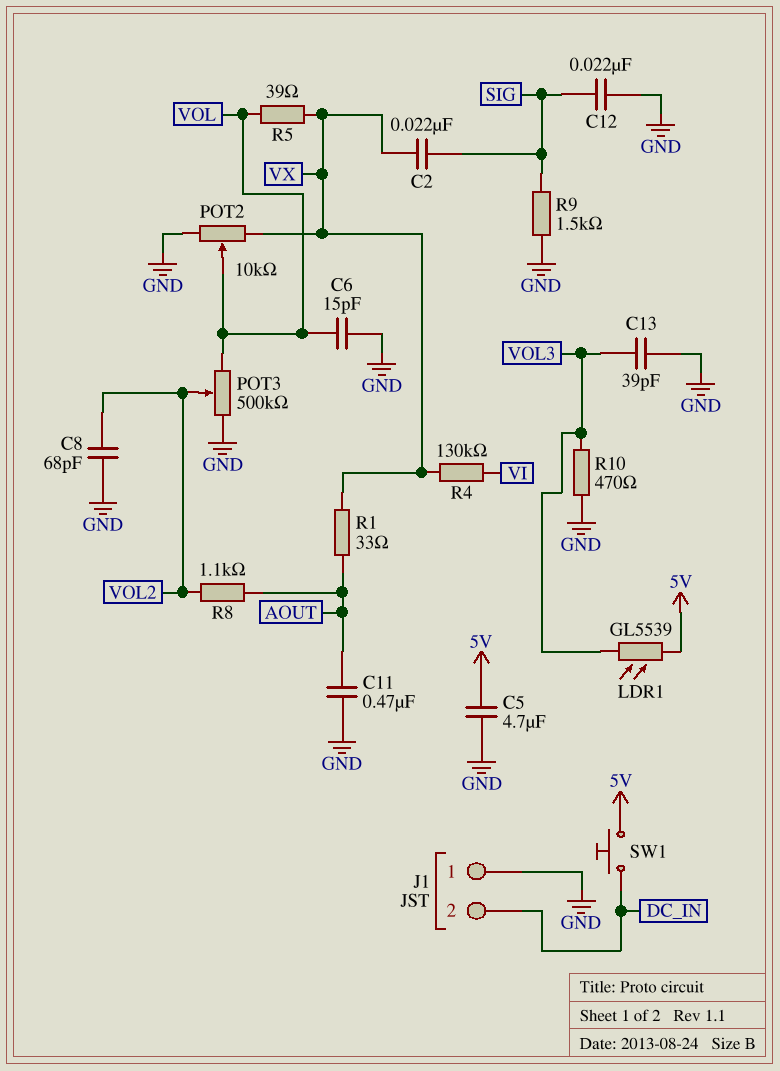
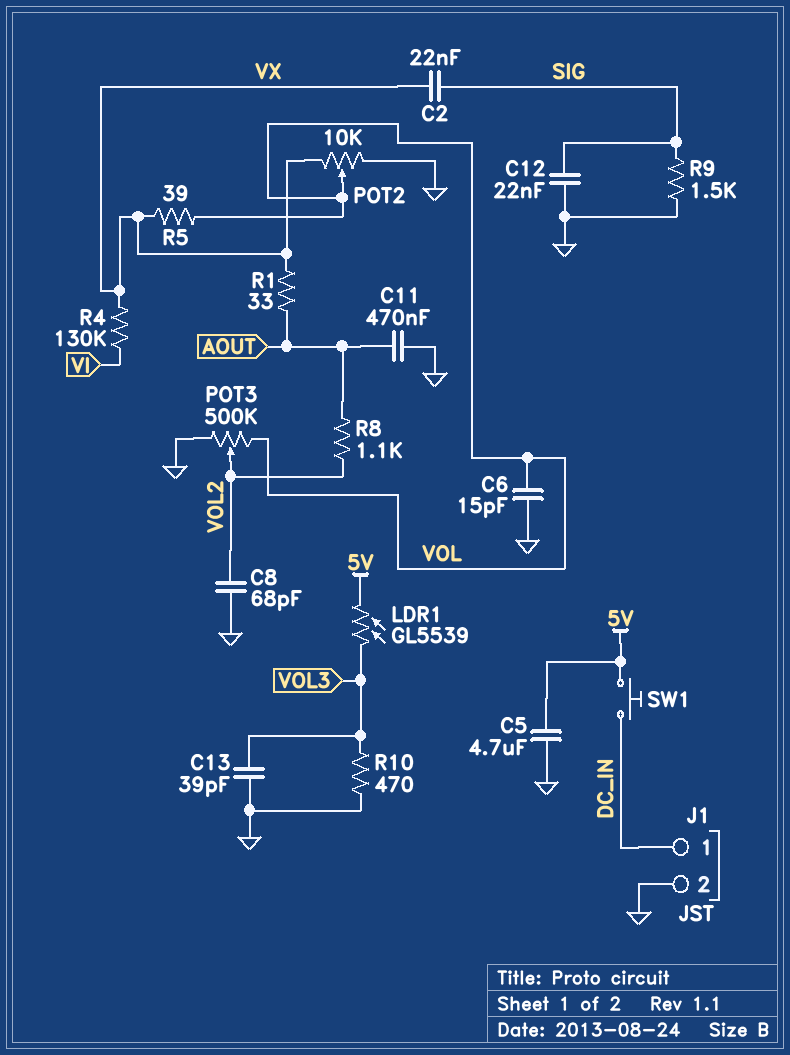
J1 pin 1: GND -> DC_IN
J1 pin 2: DC_IN -> GND

